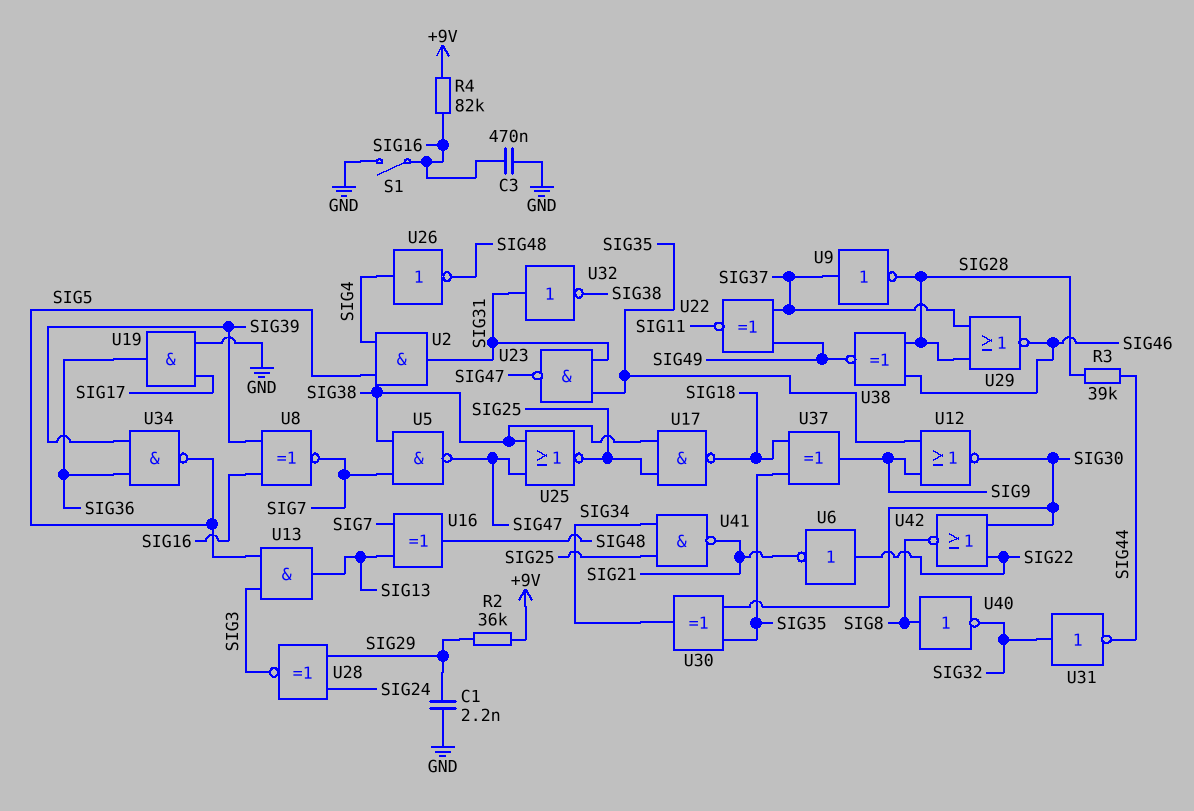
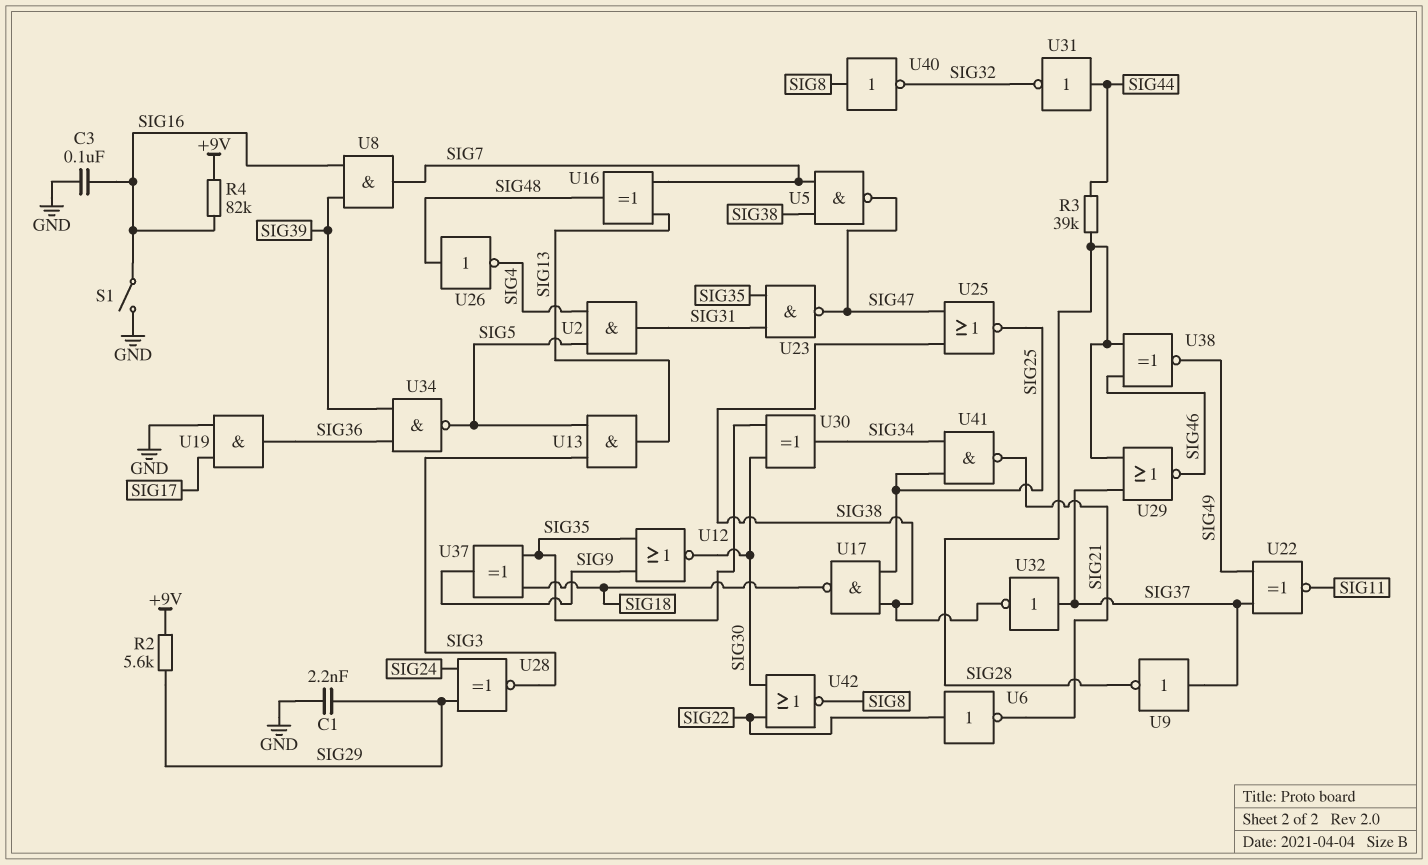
C3: 470nF (GND, SIG16) -> 100nF (GND, SIG16)
R2: 36k (+9V, SIG29) -> 5.6k (+9V, SIG29)
U8: XNOR (in SIG16, in SIG39, out SIG7) -> AND (in SIG16, in SIG39, out SIG7)
U26: NOT (in SIG4, out SIG48) -> NOT (in SIG48, out SIG4)
U31: NOT (in SIG32, out SIG44) -> NOT (in SIG44, out SIG32)
U32: NOT (in SIG31, out SIG38) -> NOT (in SIG37, out SIG38)

